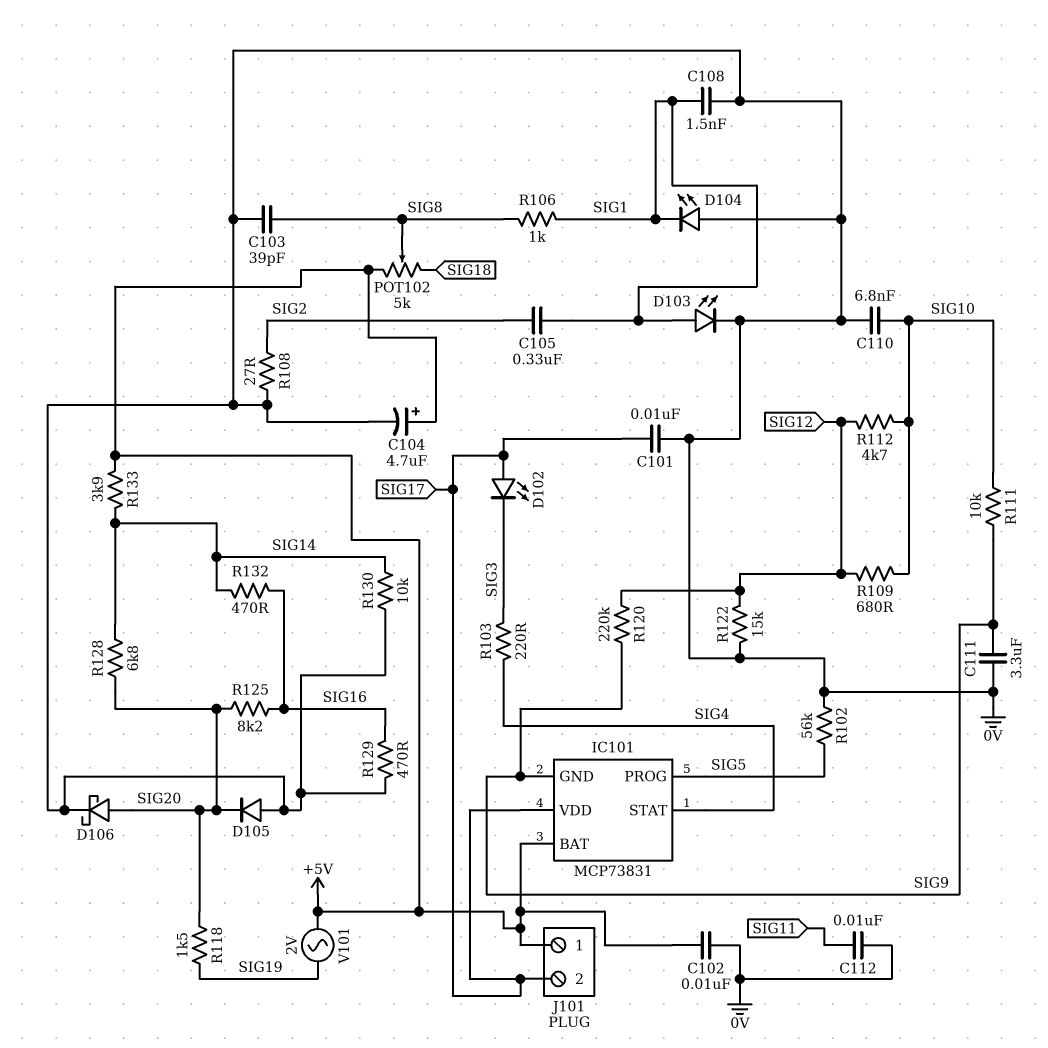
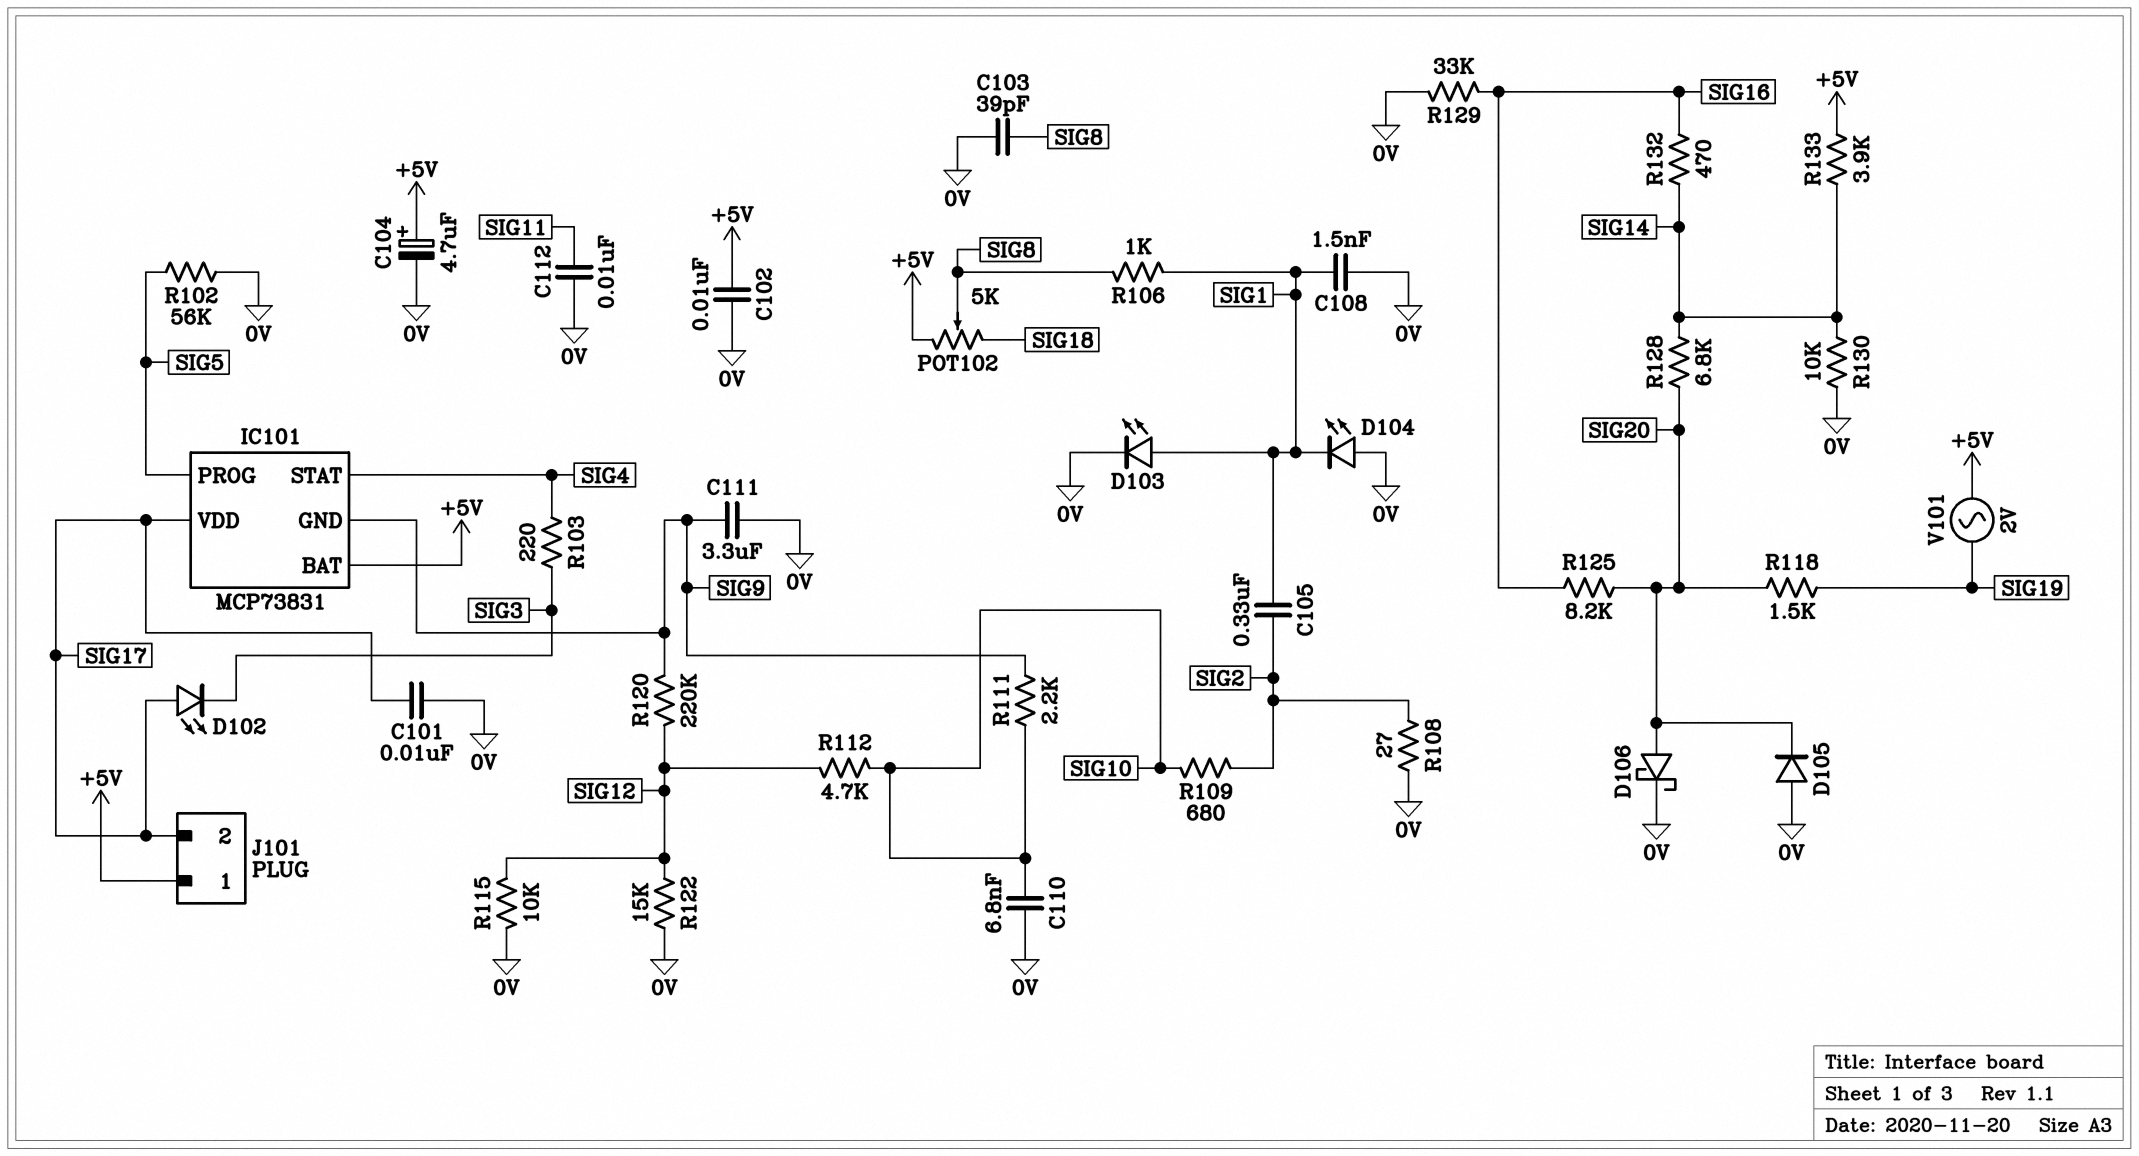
R109: 680 (SIG10, SIG12) -> 680 (SIG2, SIG10)
R111: 10k (SIG9, SIG10) -> 2.2k (SIG9, SIG10)
R115: none -> 10k (0V, SIG12)
R129: 470 (0V, SIG16) -> 33k (0V, SIG16)

